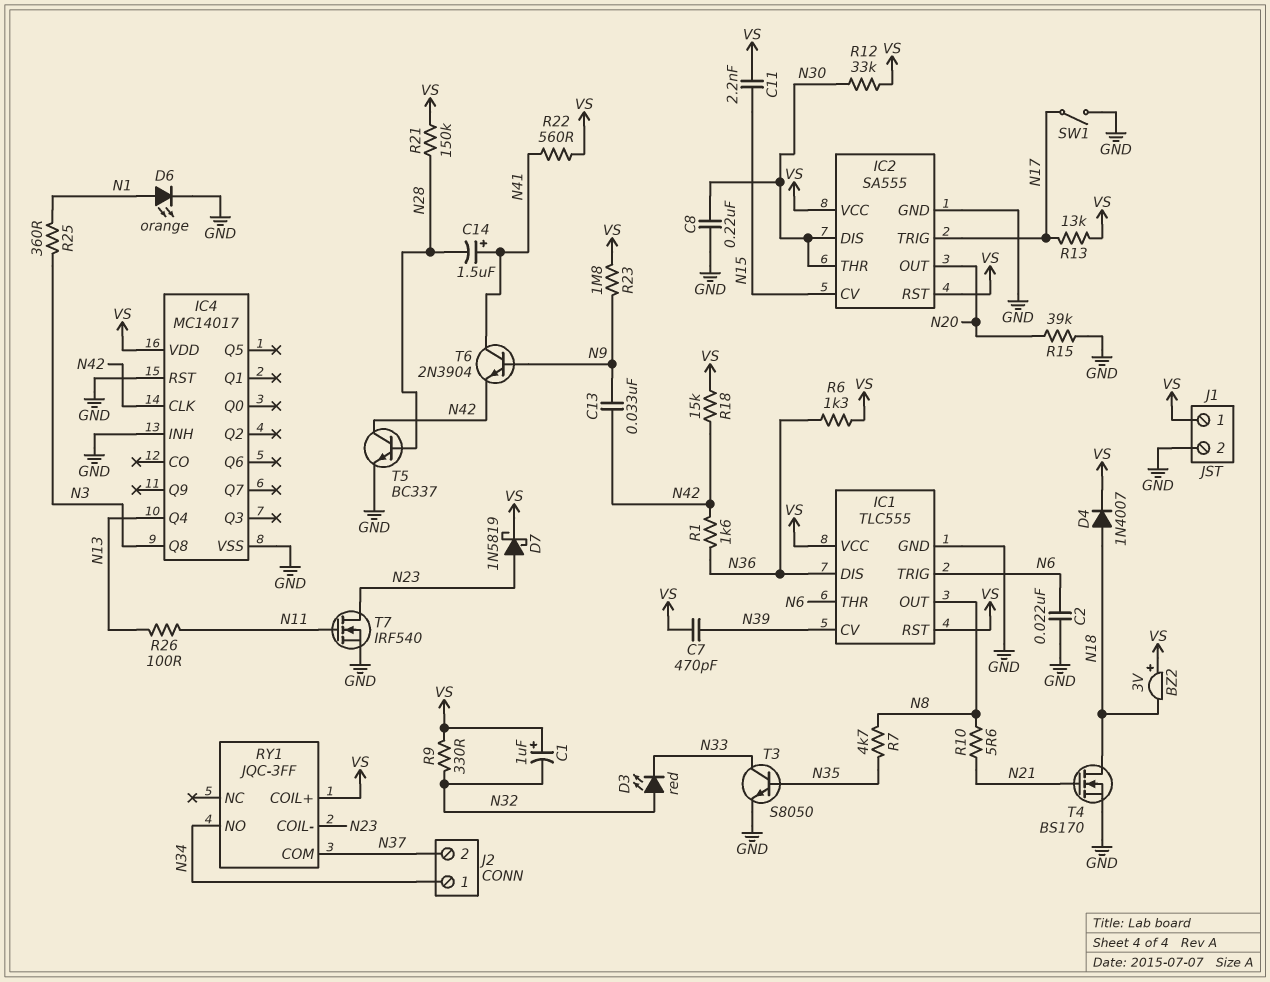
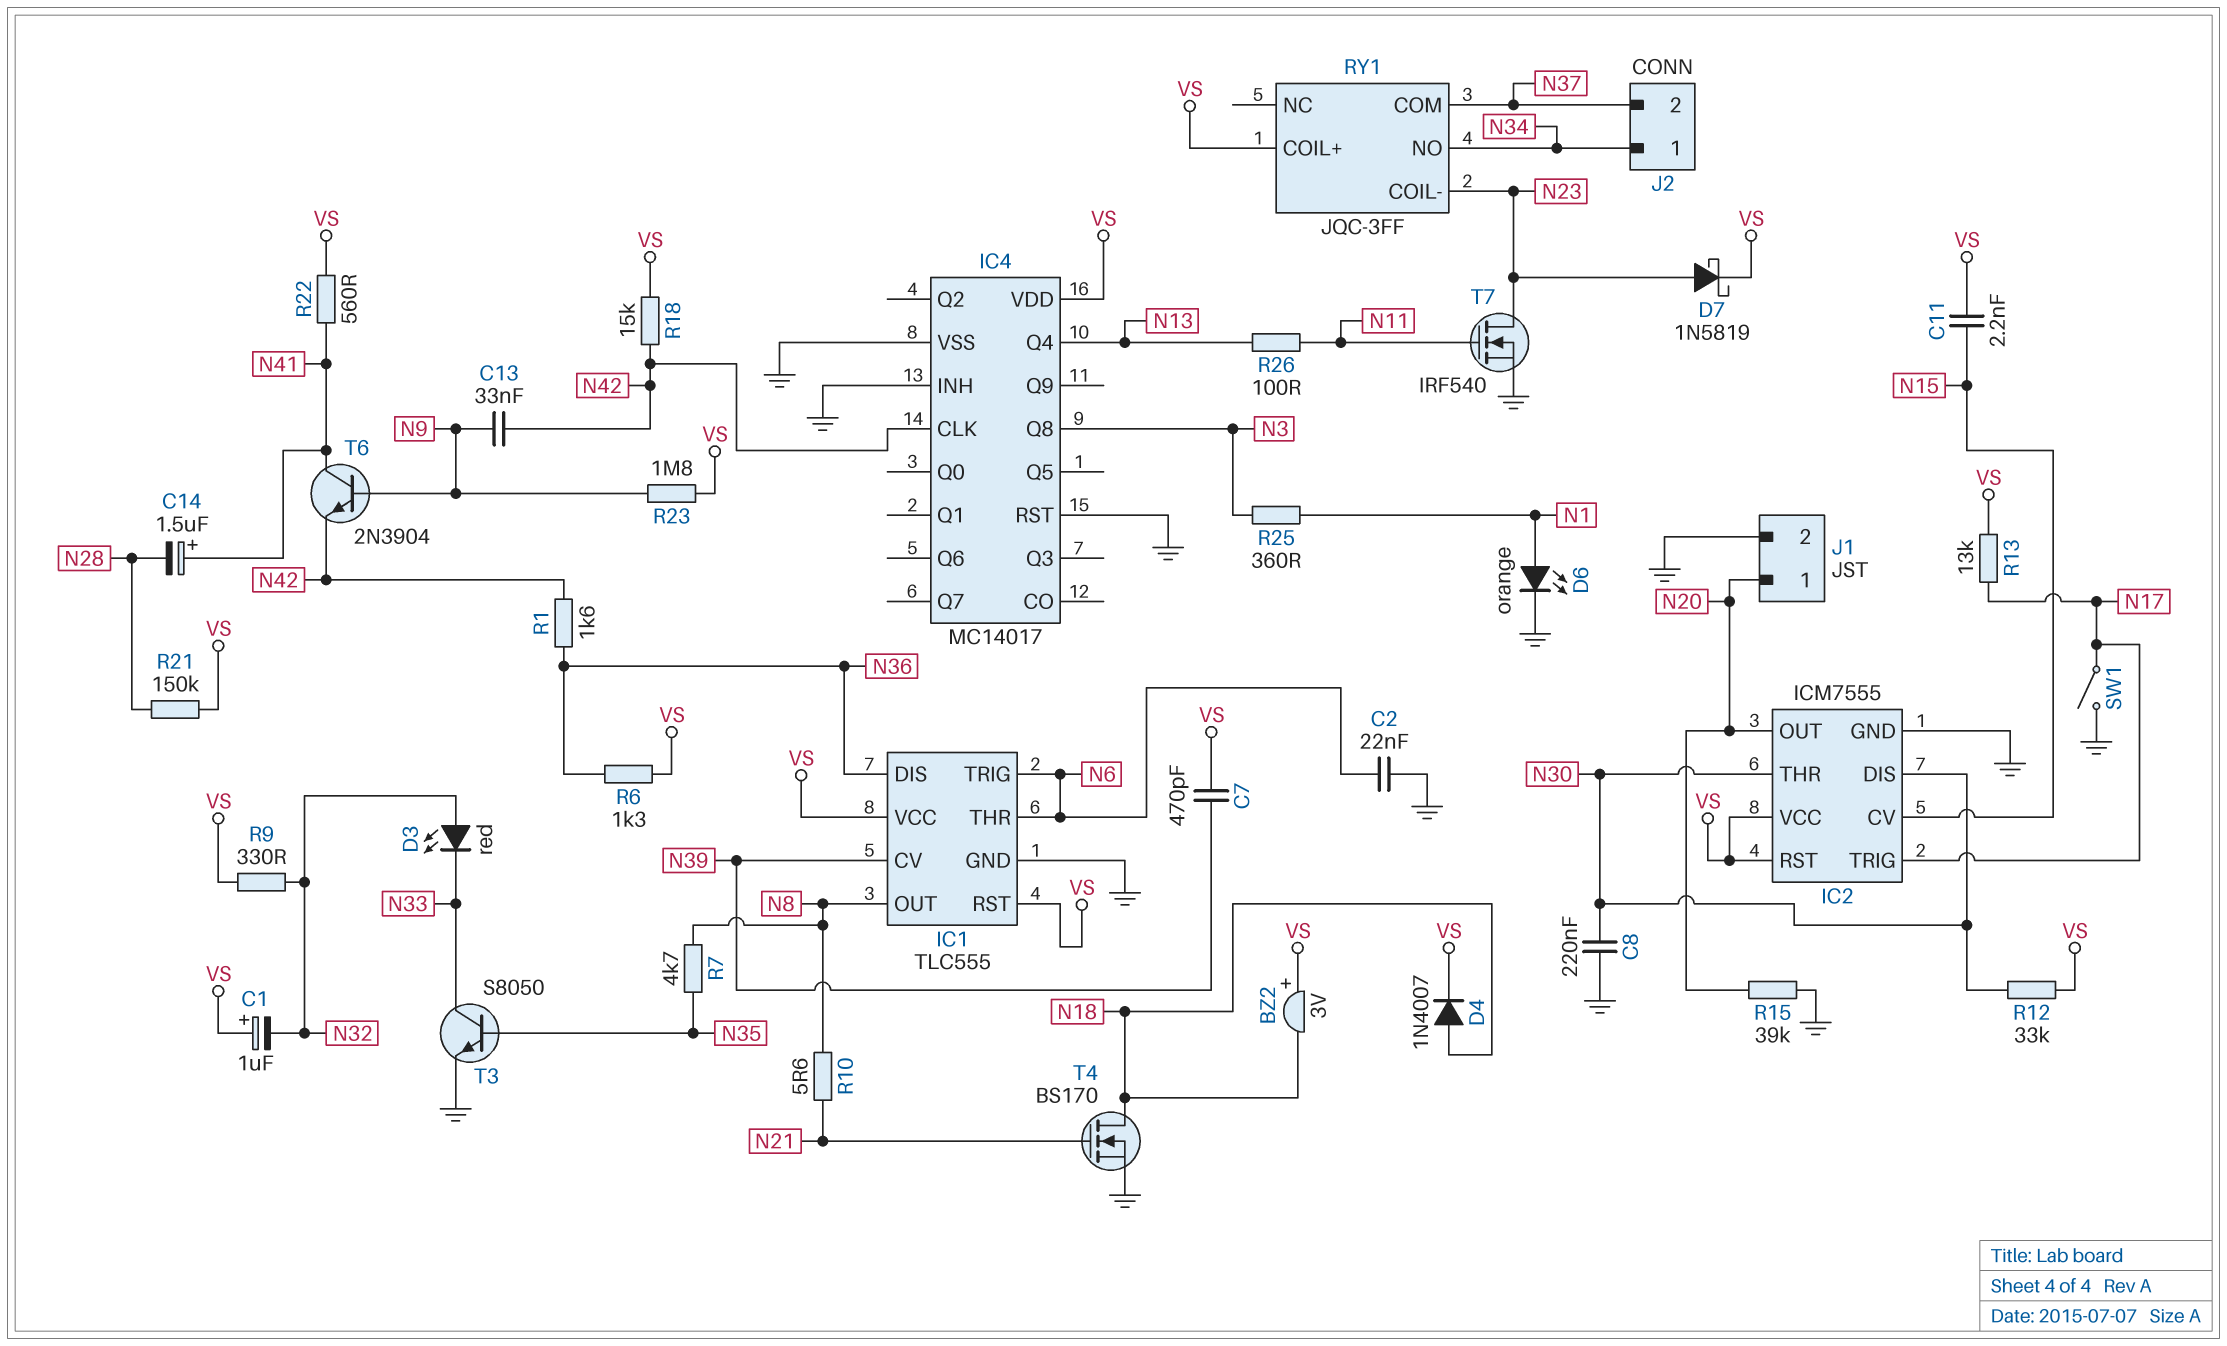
IC2: SA555 -> ICM7555
J1 pin 1: VS -> N20
T5: NPN BC337 (B N28, C N42, E GND) -> none

